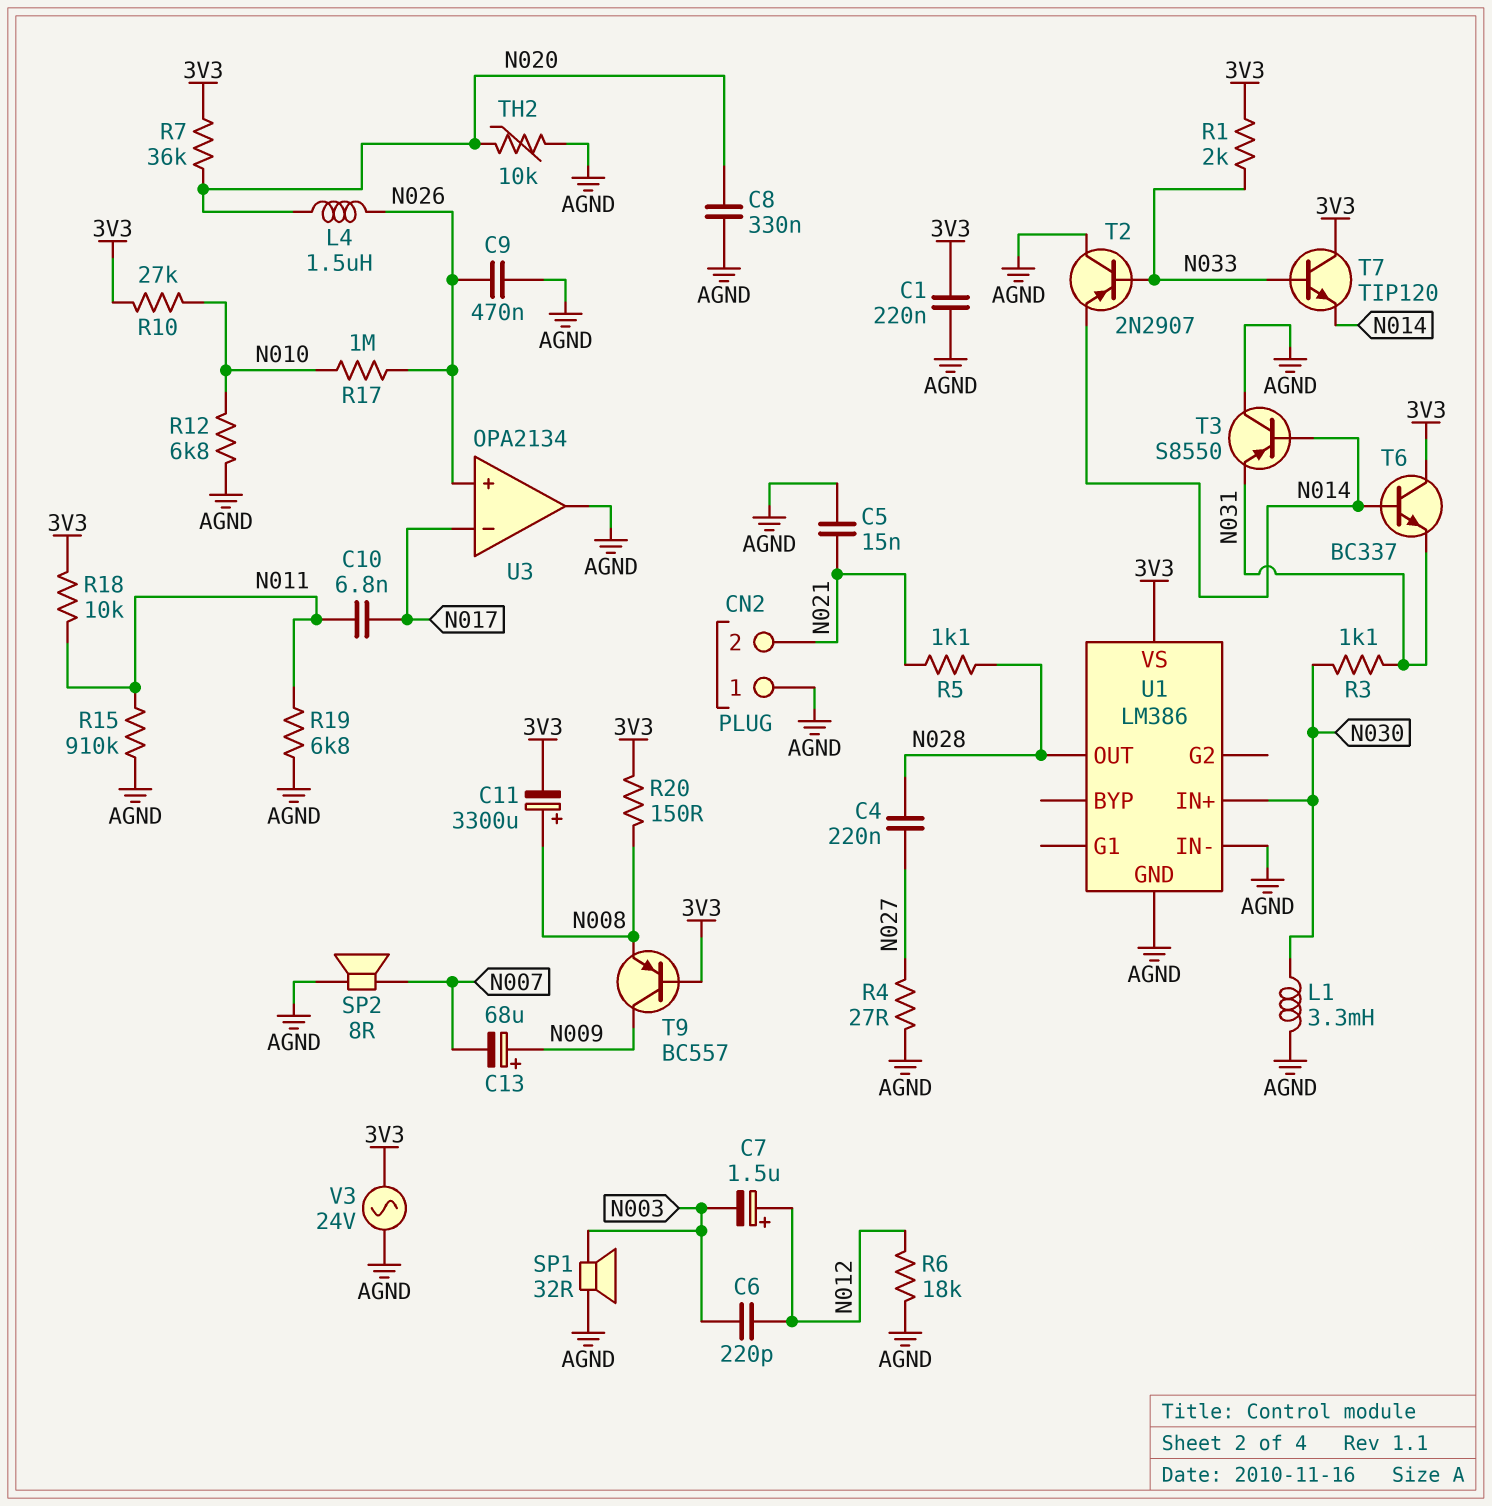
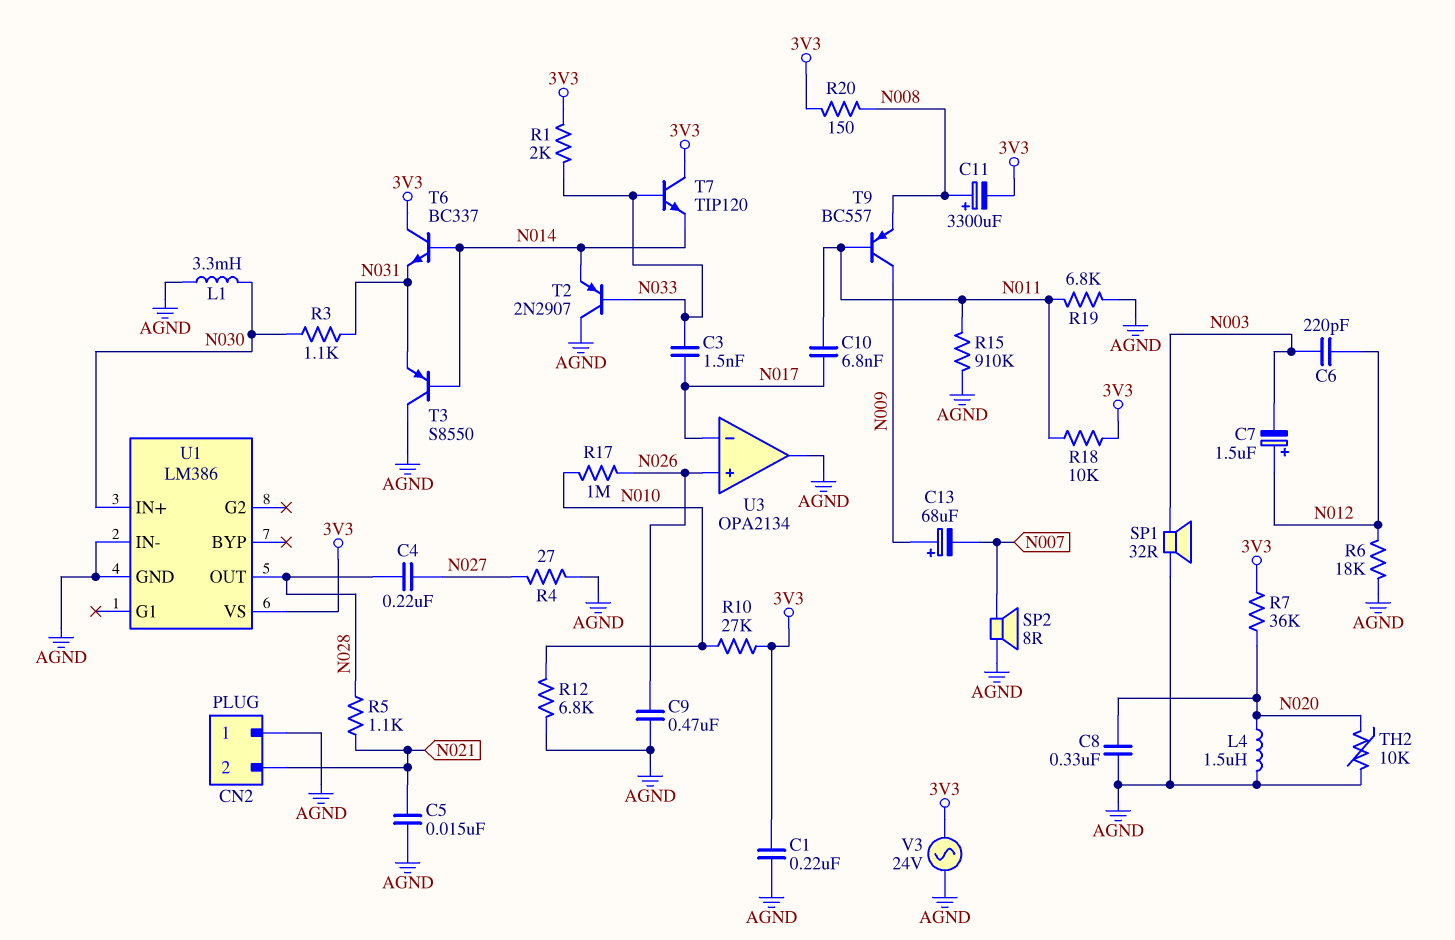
C3: none -> 1.5nF (N017, N033)
L4: 1.5uH (N020, N026) -> 1.5uH (AGND, N020)
T9: PNP BC557 (B 3V3, C N009, E N008) -> PNP BC557 (B N011, C N009, E N008)

